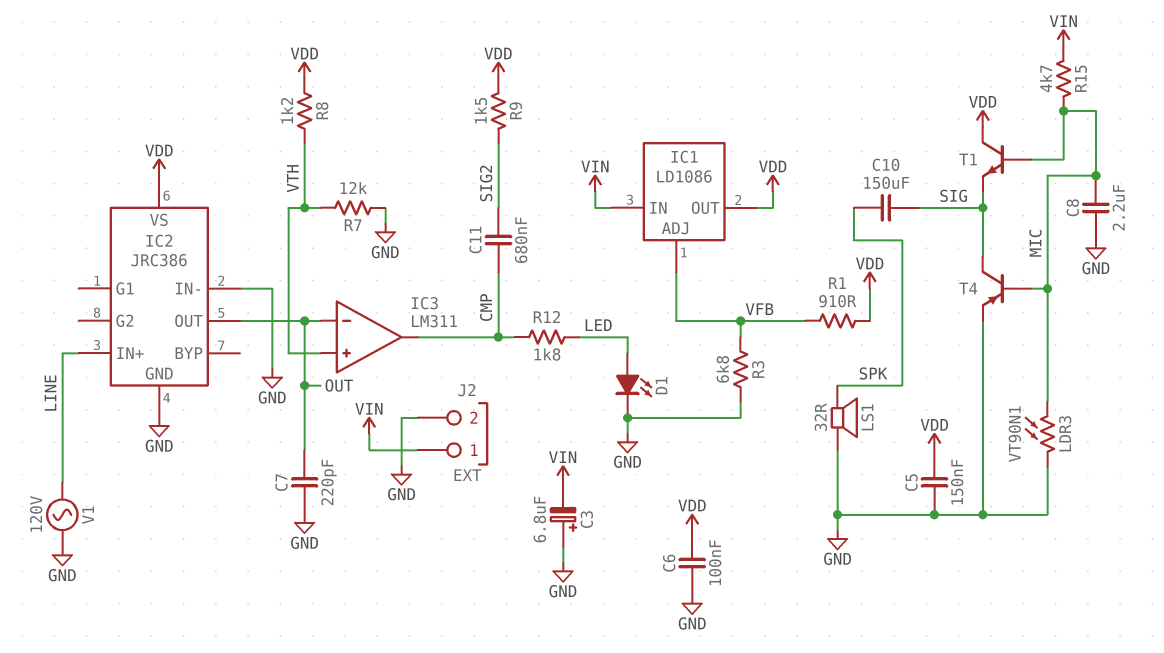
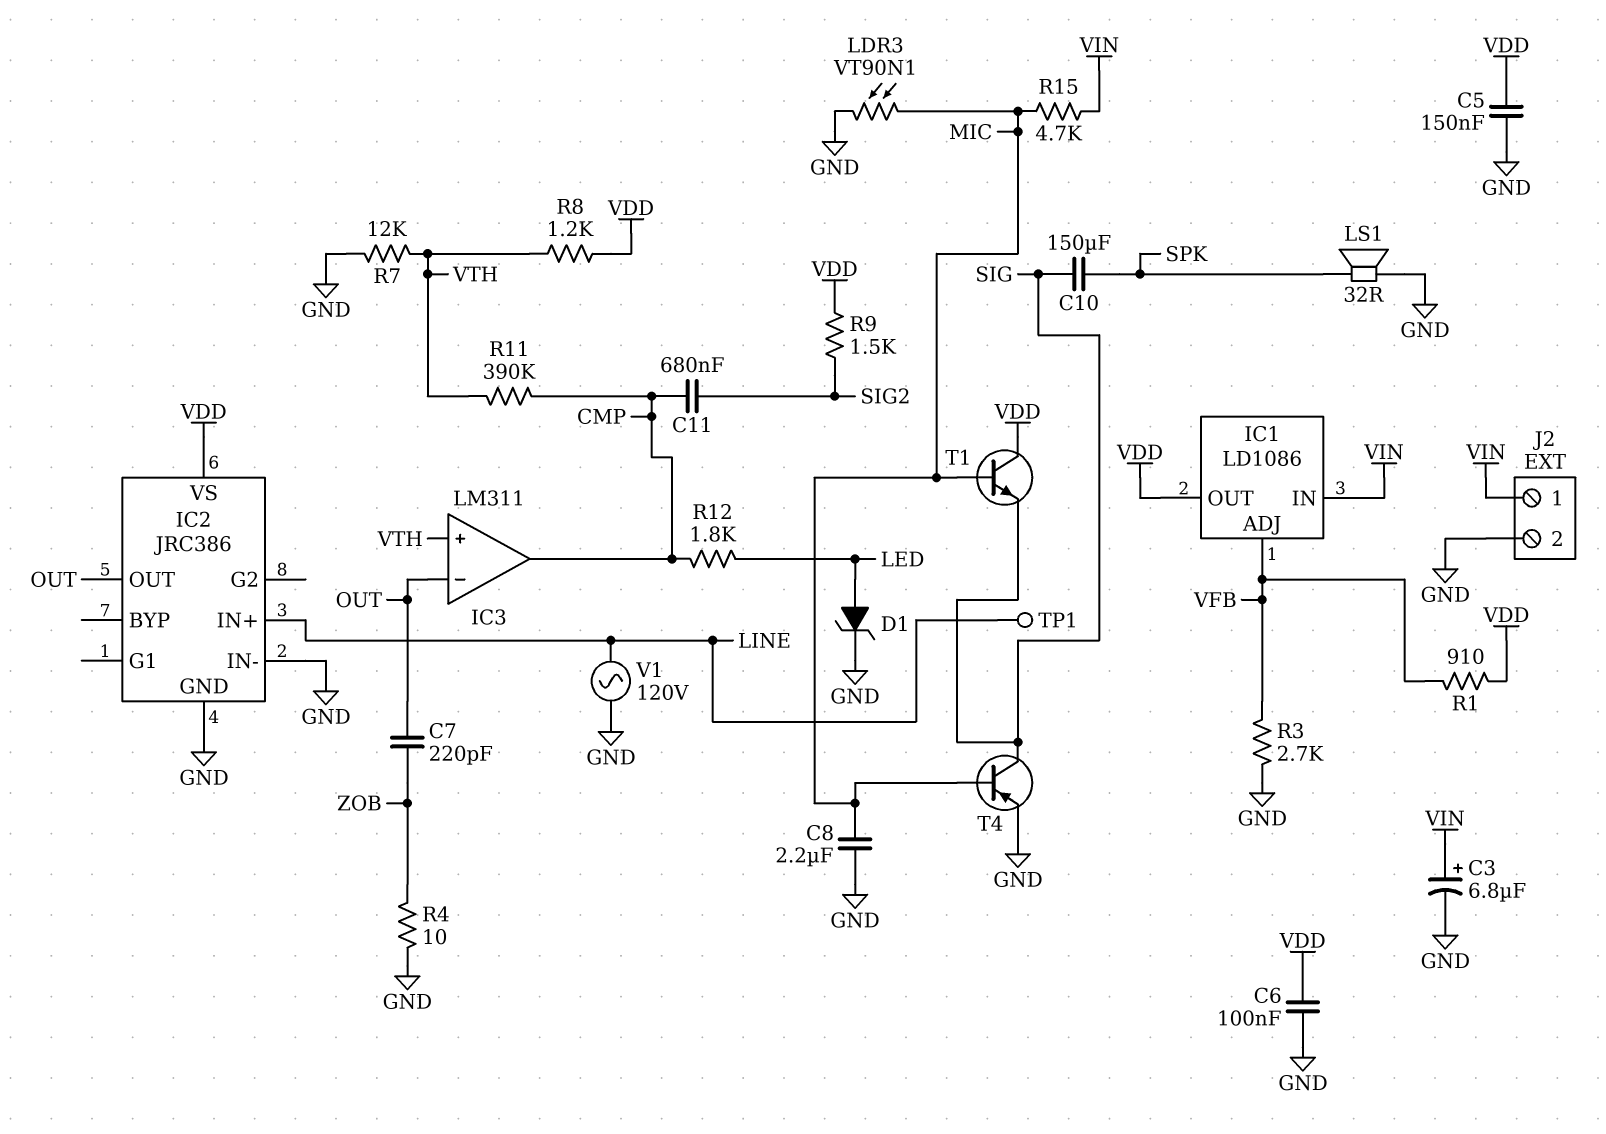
C3: 6.8uF (plus GND, minus VIN) -> 6.8uF (plus VIN, minus GND)
C7: 220pF (GND, OUT) -> 220pF (OUT, ZOB)
D1: LED (A LED, K GND) -> zener (A LED, K GND)
R3: 6.8k (GND, VFB) -> 2.7k (GND, VFB)
R4: none -> 10 (GND, ZOB)
R11: none -> 390k (CMP, VTH)
TP1: none -> test point (LINE)

